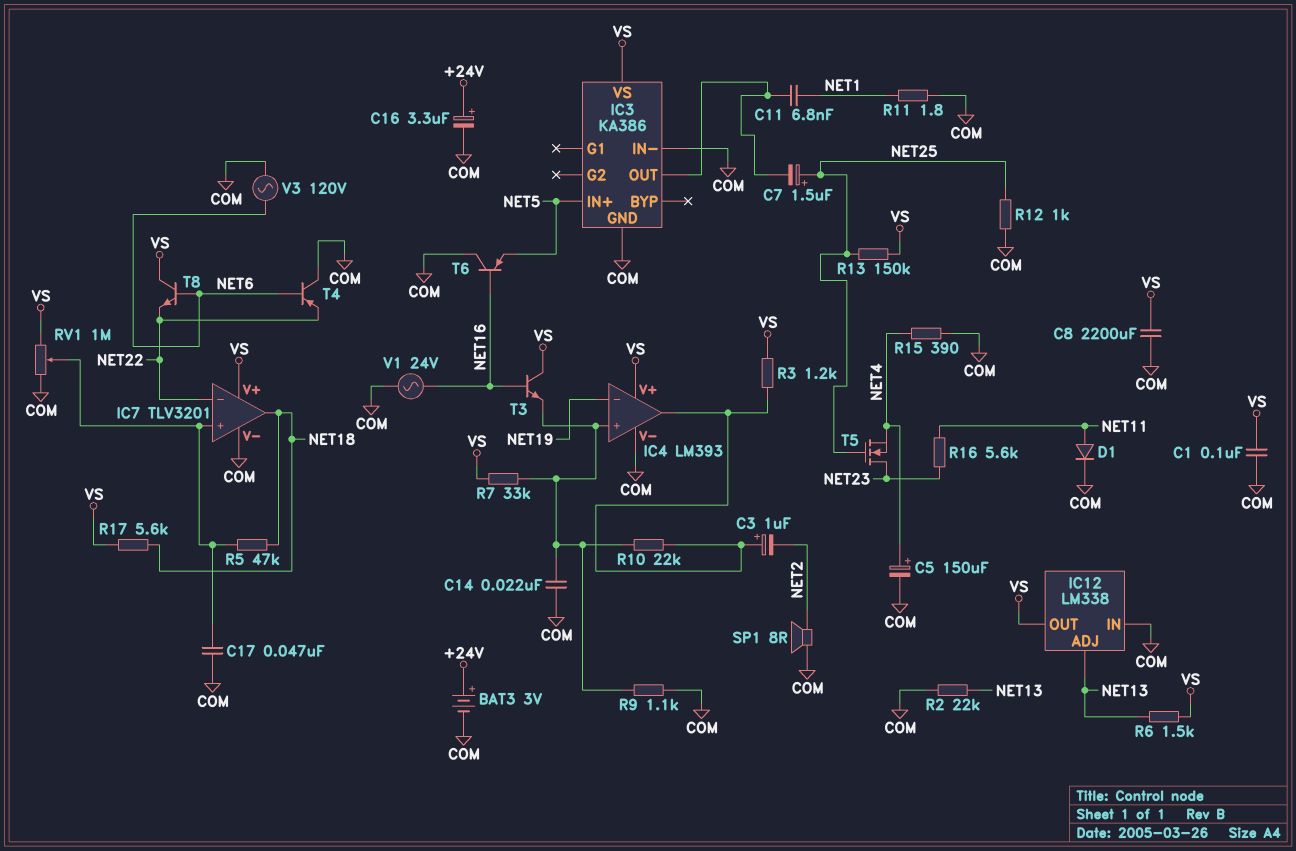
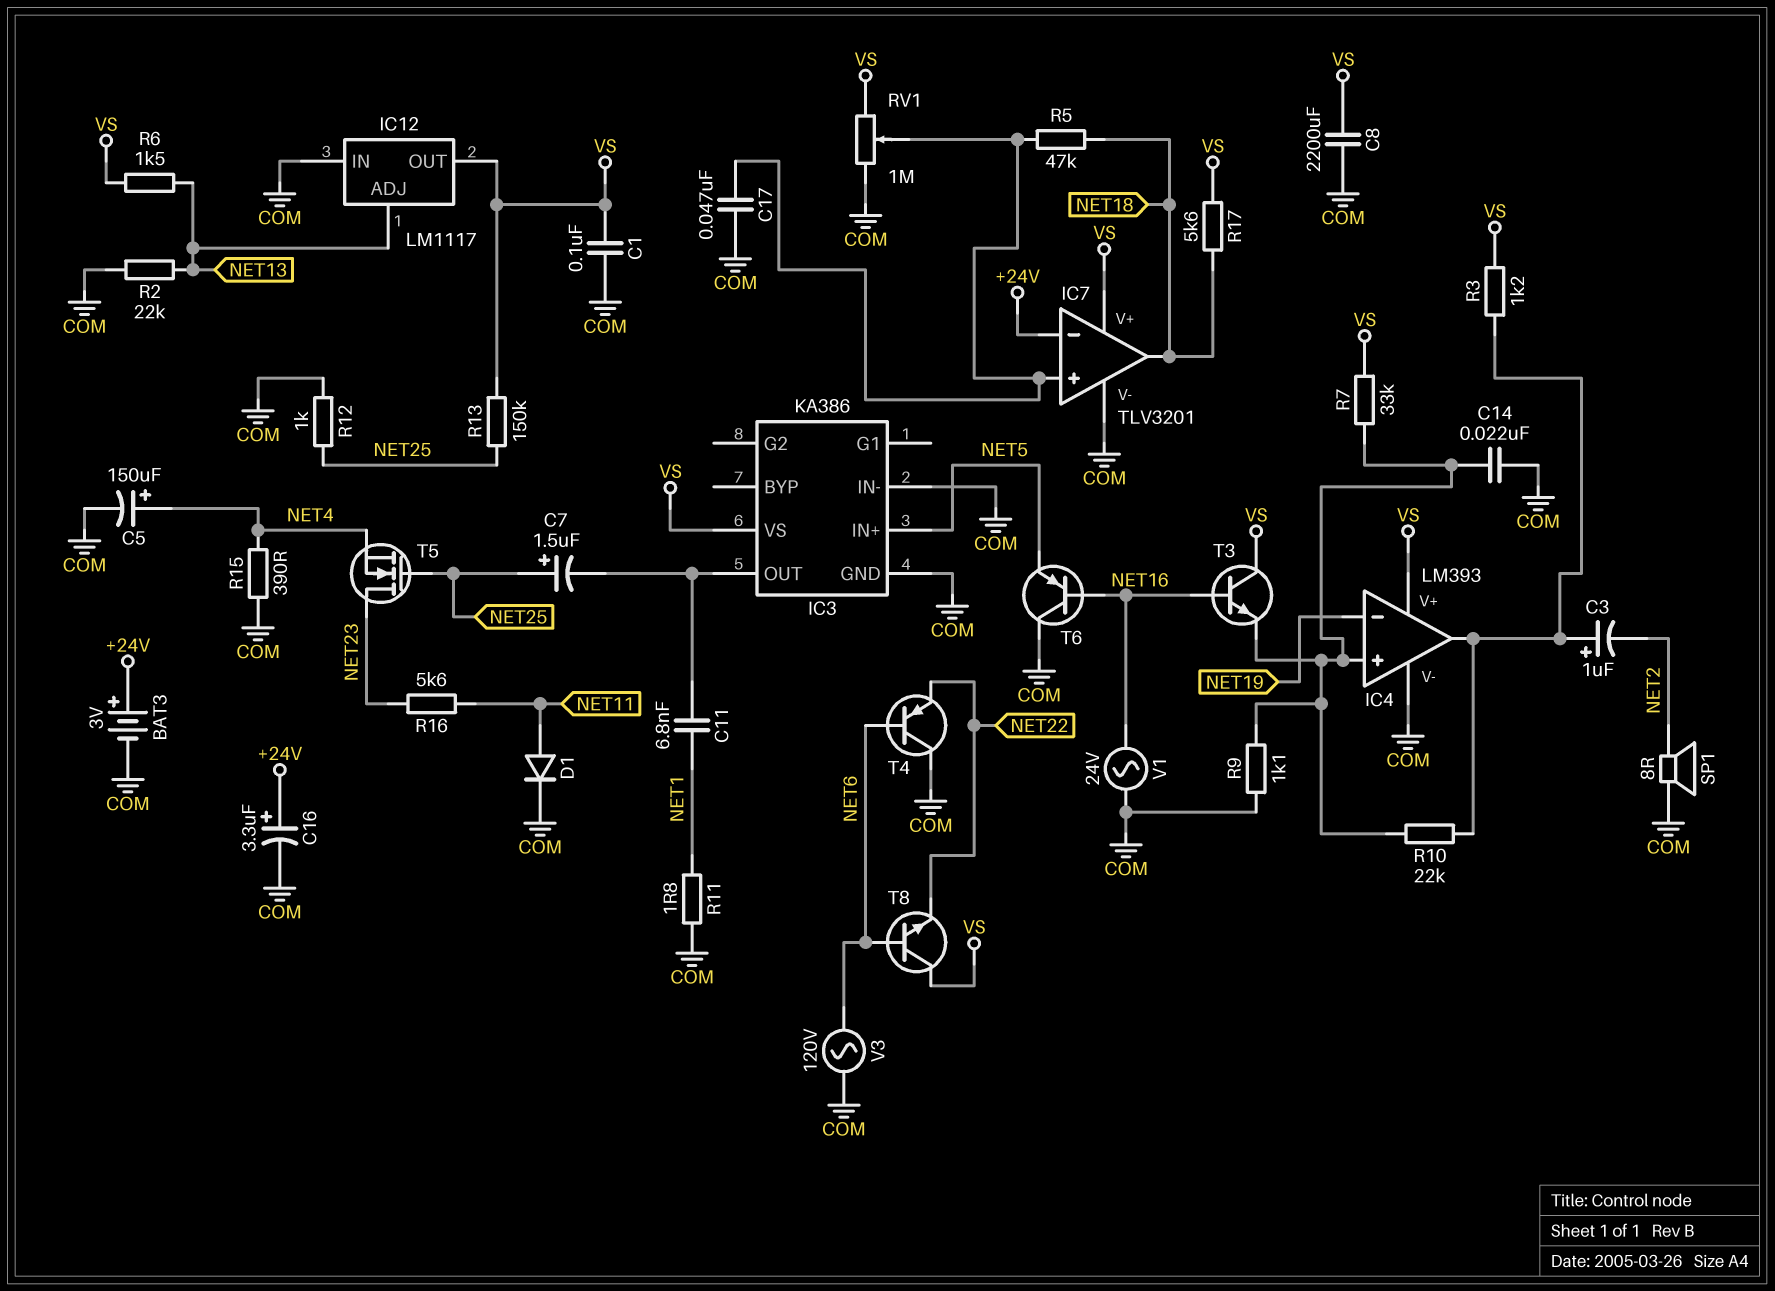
IC7 pin in-: NET22 -> +24V
IC12: LM338 -> LM1117

